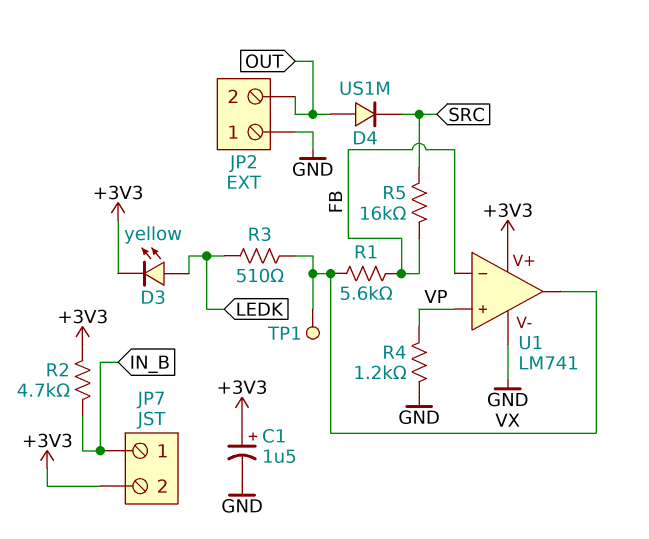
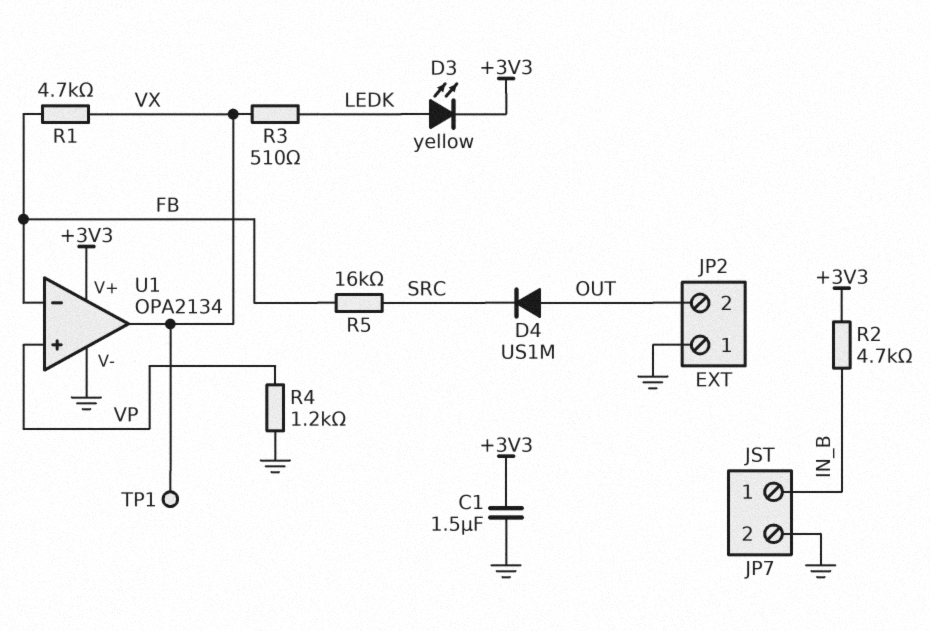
C1: 1.5uF (plus +3V3, minus GND) -> 1.5uF (+3V3, GND)
JP7 pin 2: +3V3 -> GND
R1: 5.6k (FB, VX) -> 4.7k (FB, VX)
U1: LM741 -> OPA2134

